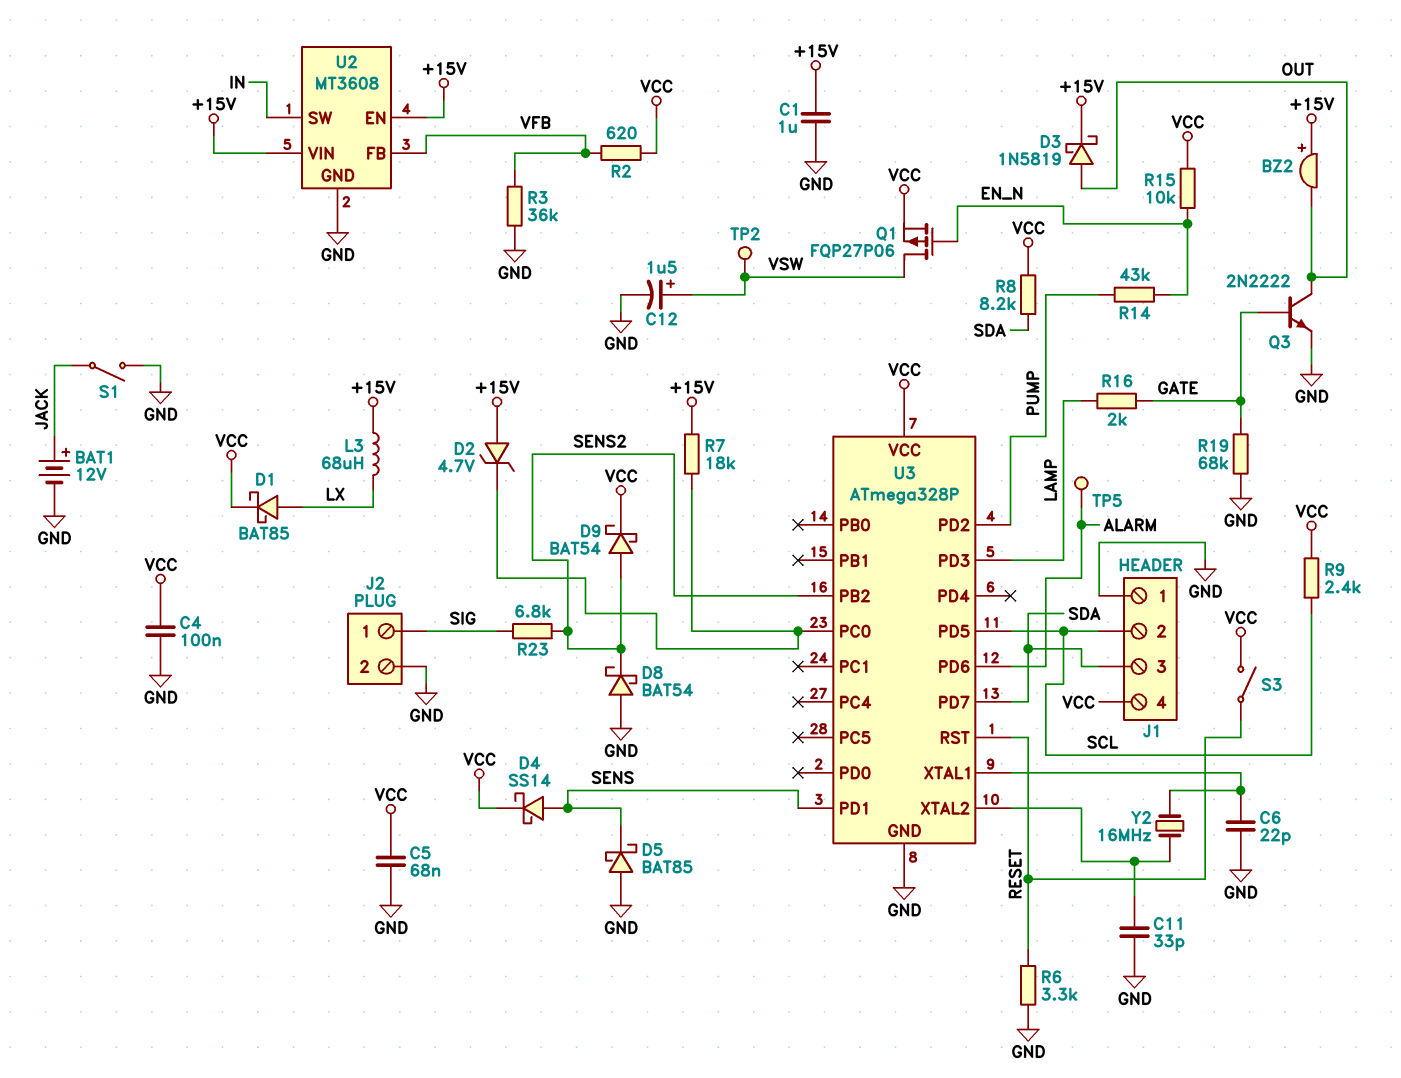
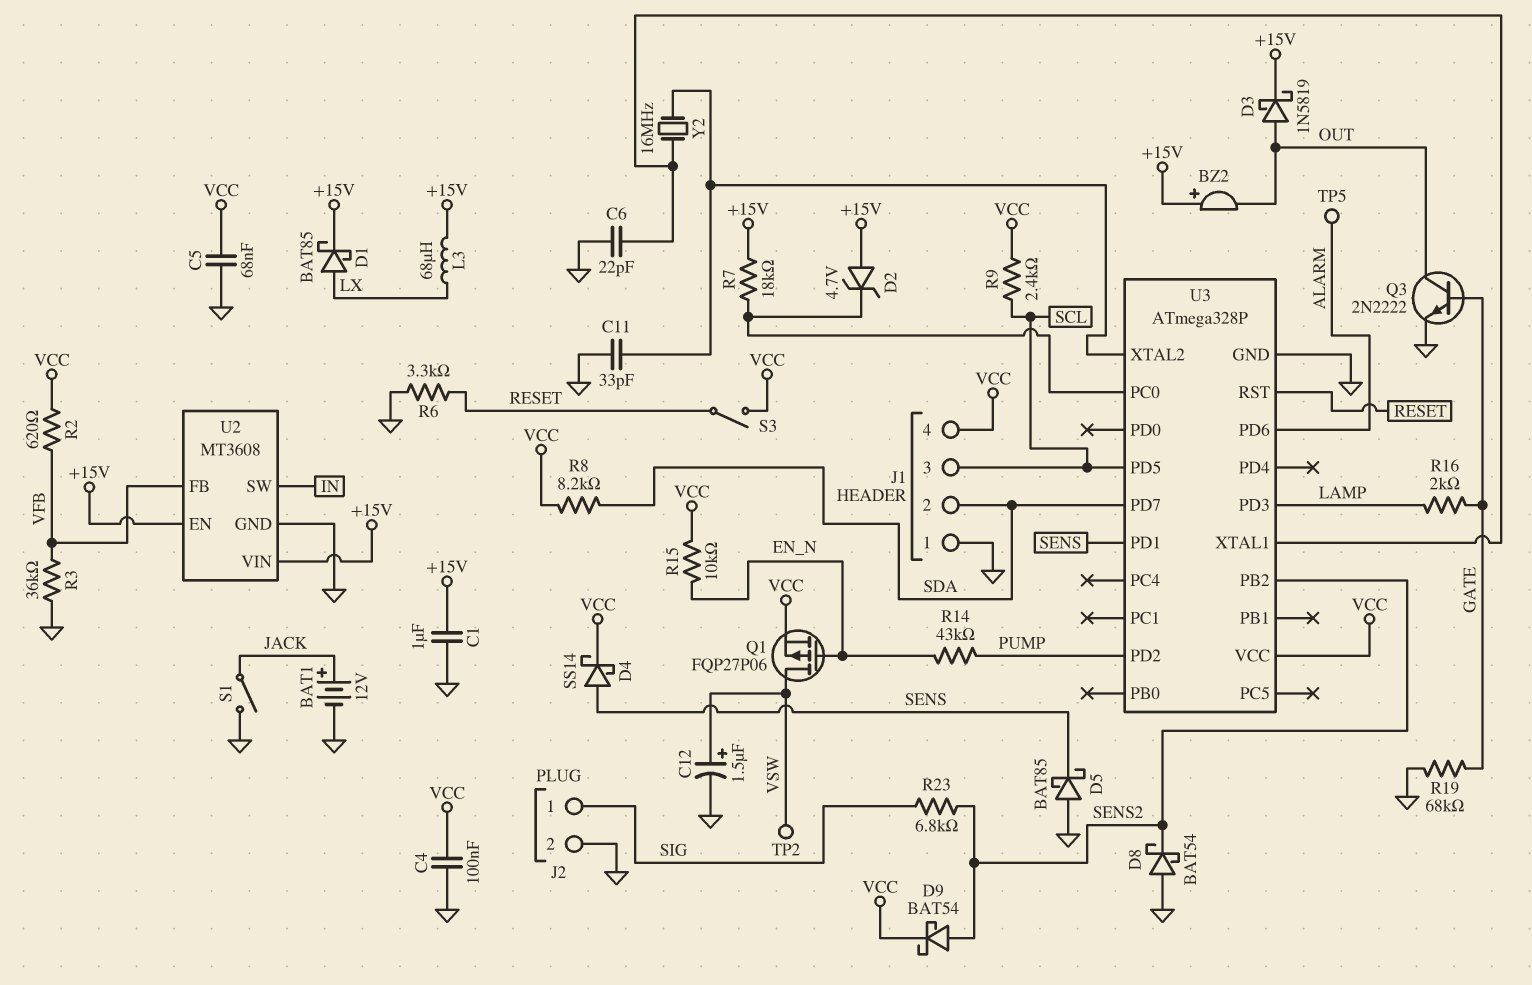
D1: schottky BAT85 (A LX, K VCC) -> schottky BAT85 (A LX, K +15V)
J1 pin 2: SCL -> SDA
J1 pin 3: SDA -> SCL

